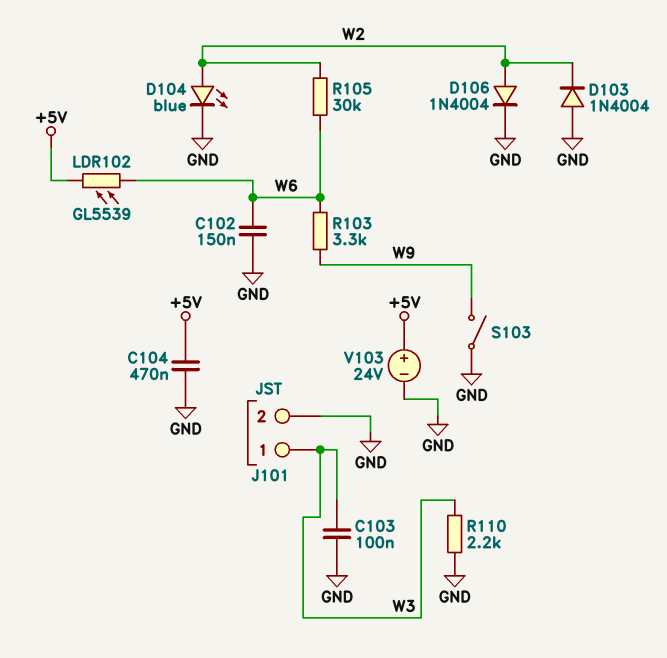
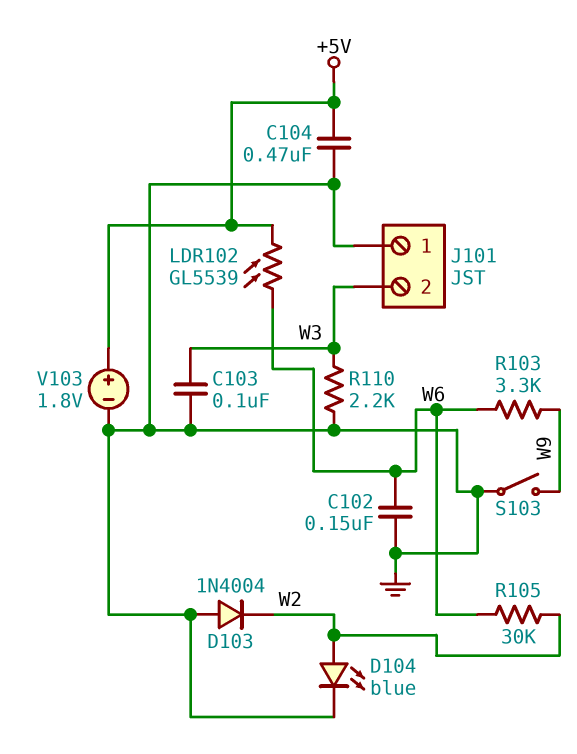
D106: diode 1N4004 (A W2, K GND) -> none
J101 pin 1: W3 -> GND
J101 pin 2: GND -> W3
V103: 24V (plus +5V, minus GND) -> 1.8V (plus +5V, minus GND)

